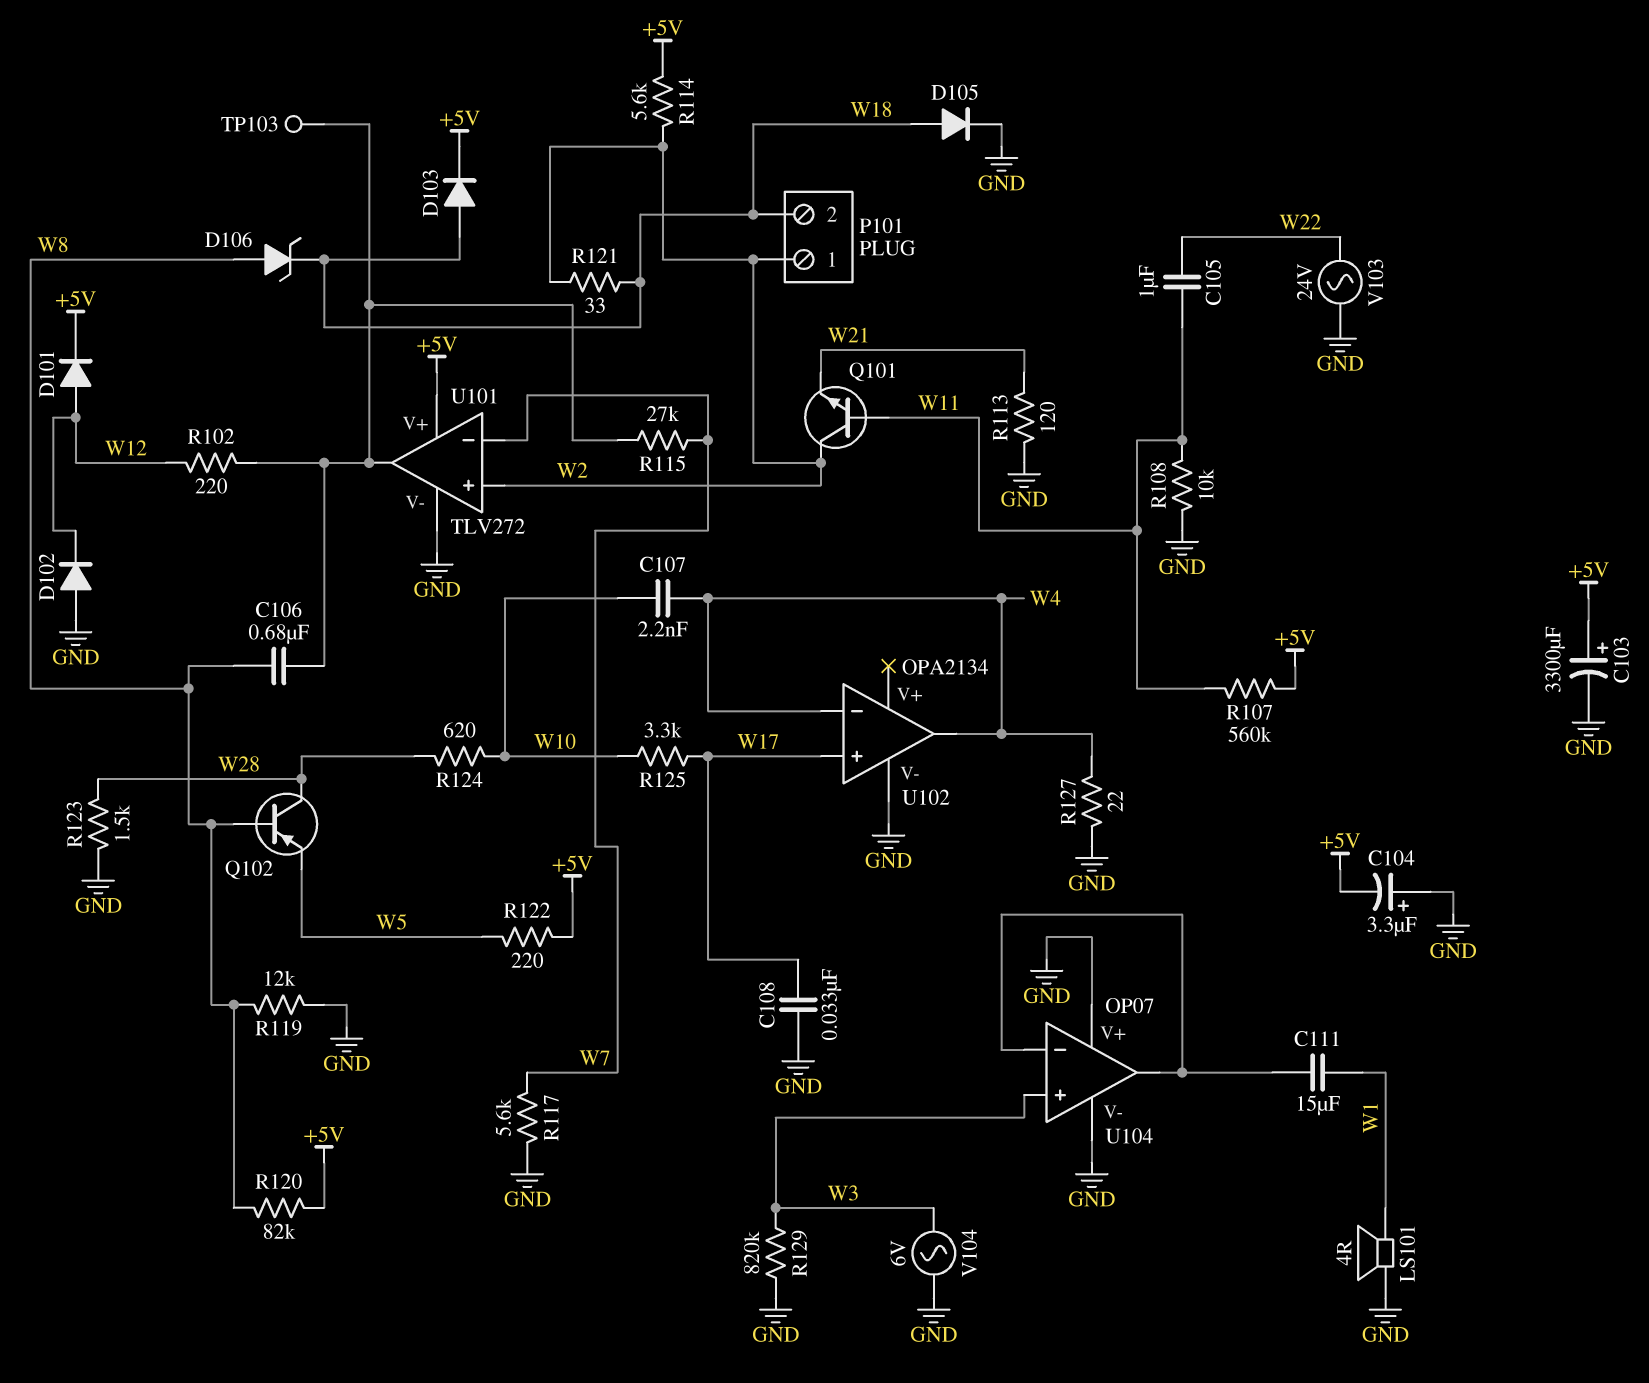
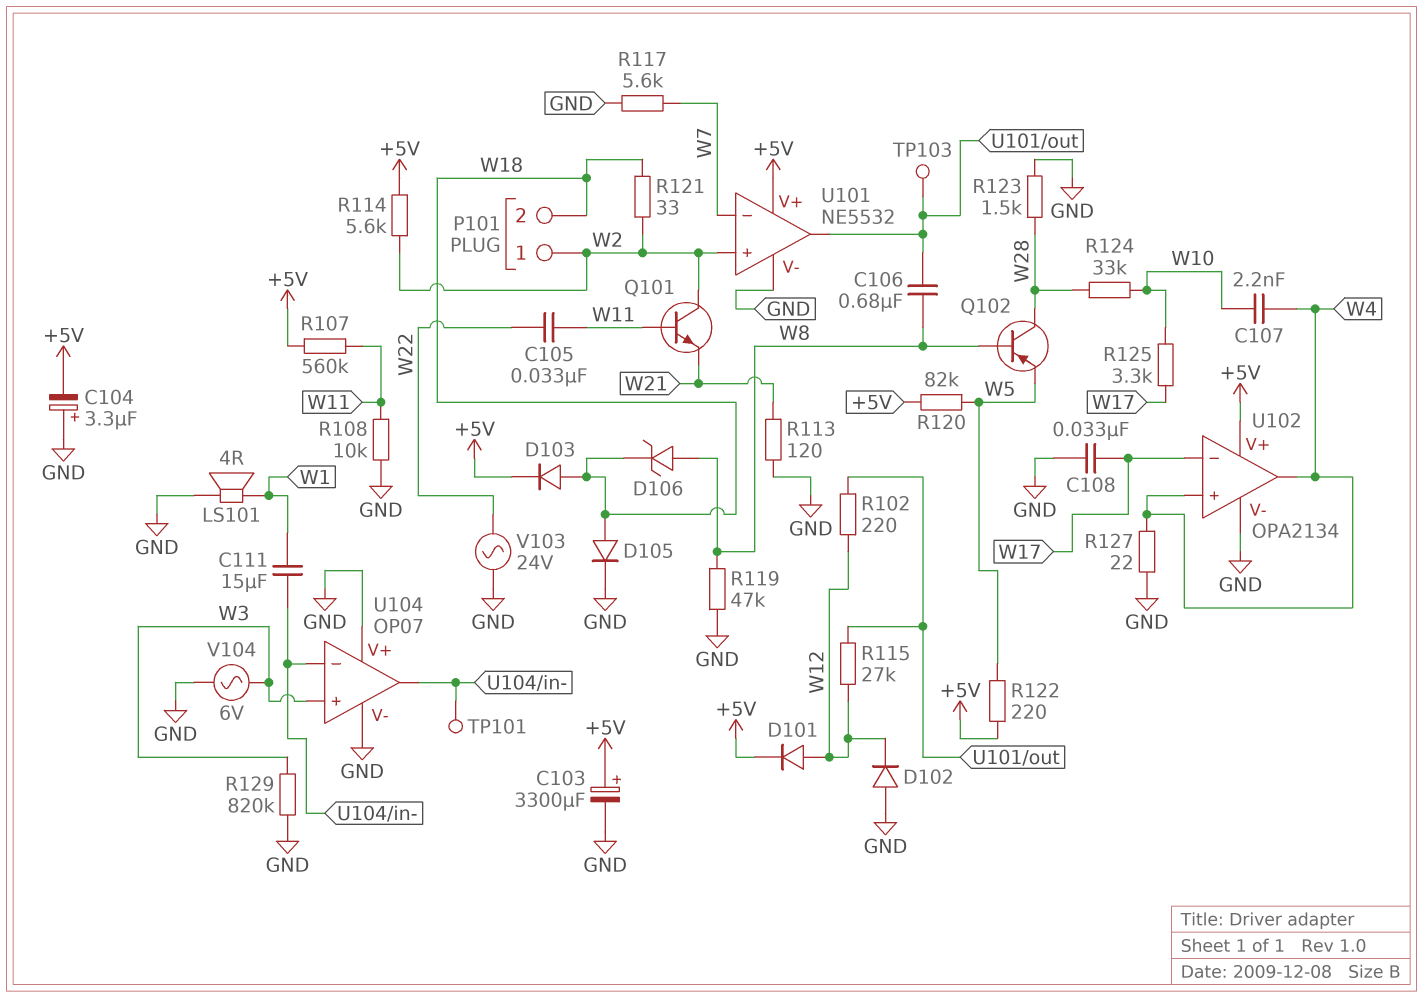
C105: 1uF (W11, W22) -> 33nF (W11, W22)
R115: 27k (U101/out, W7) -> 27k (U101/out, W12)
R119: 12k (GND, W8) -> 47k (GND, W8)
R120: 82k (+5V, W8) -> 82k (+5V, W5)
R124: 620 (W10, W28) -> 33k (W10, W28)
TP101: none -> test point (U104/in-)
U101: TLV272 -> NE5532
U102 pin V+: none -> +5V
U102 pin in+: W17 -> W4
U102 pin in-: W4 -> W17

